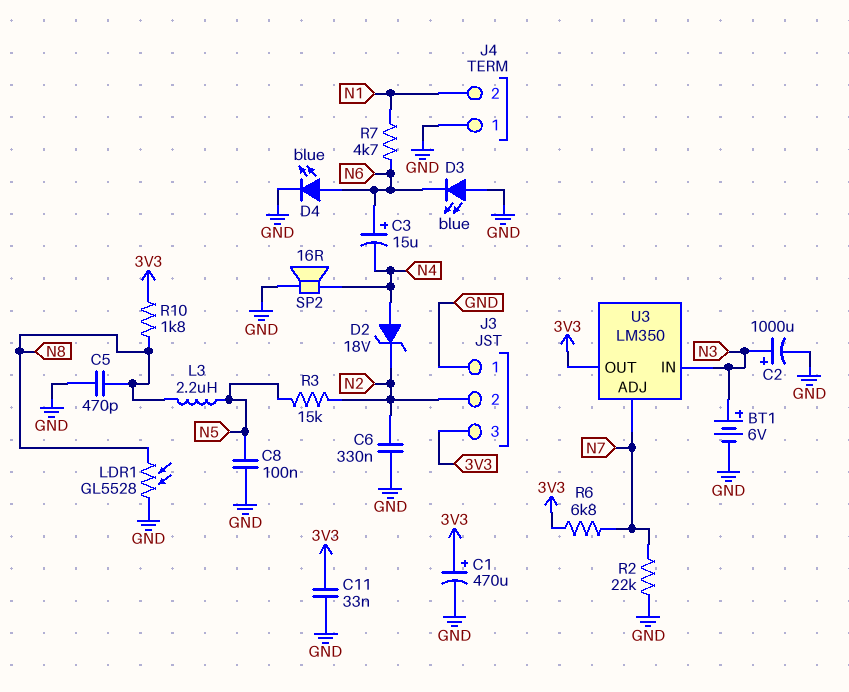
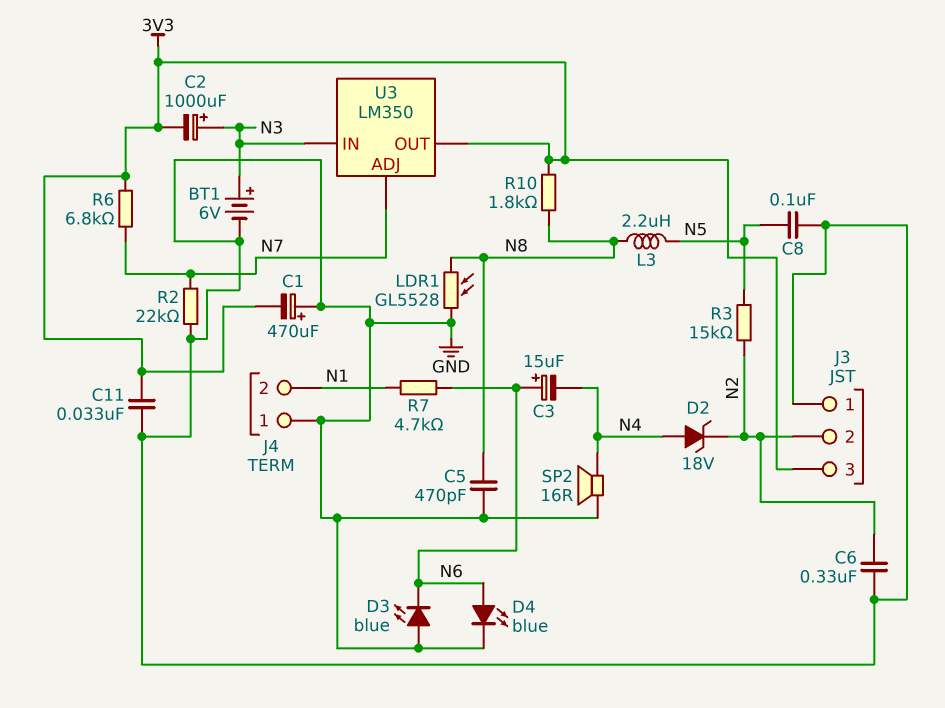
C1: 470uF (plus 3V3, minus GND) -> 470uF (plus GND, minus 3V3)
C2: 1000uF (plus N3, minus GND) -> 1000uF (plus N3, minus 3V3)

